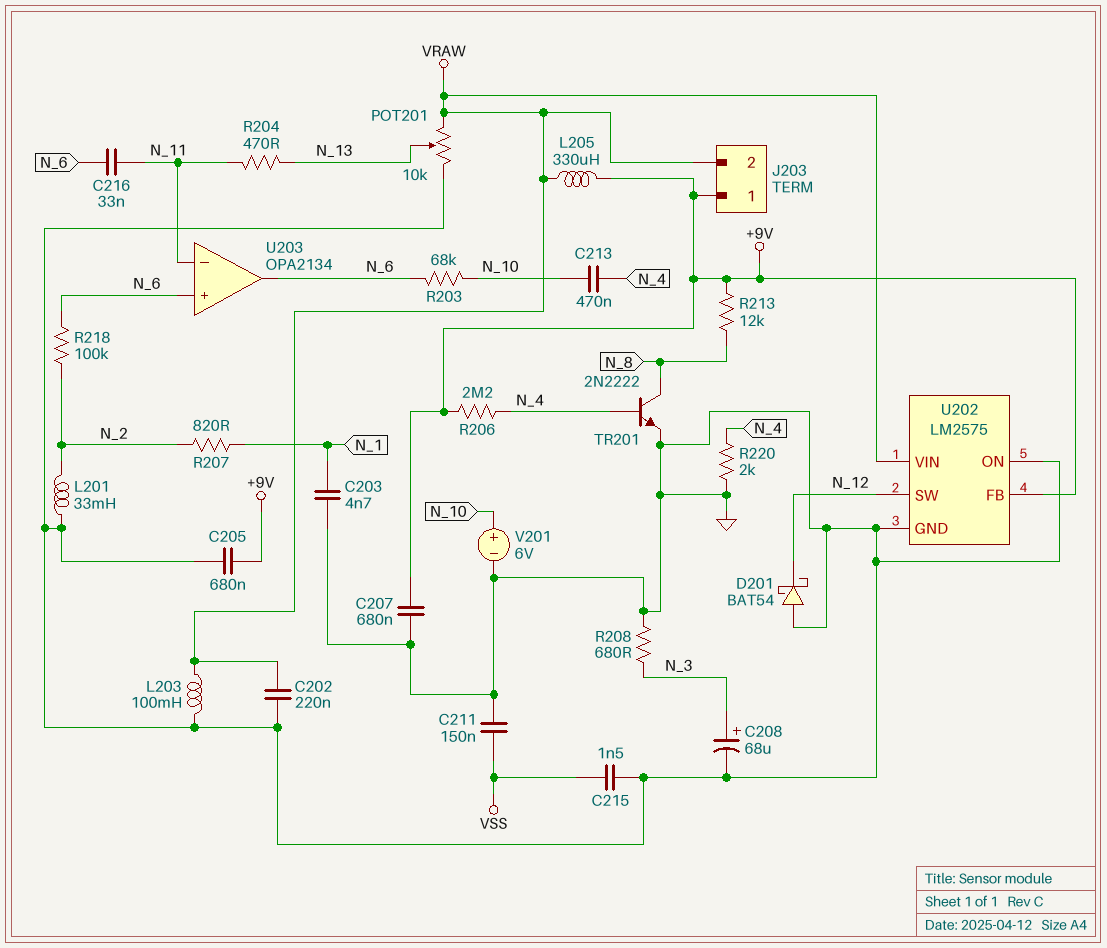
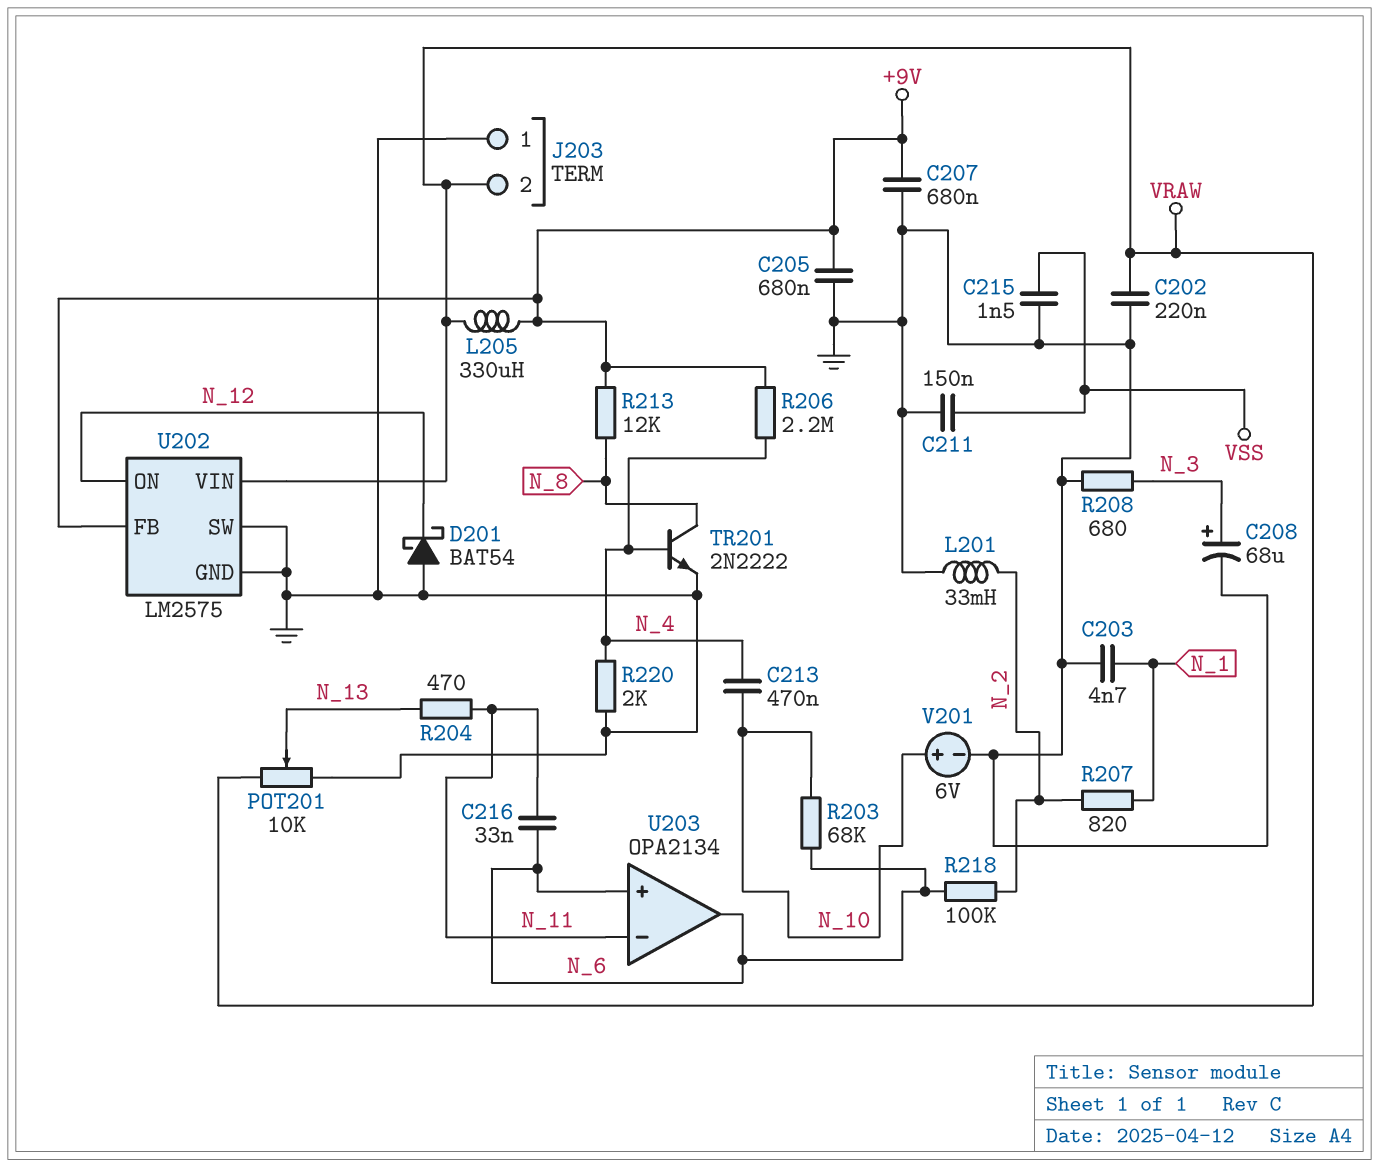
J203 pin 1: +9V -> GND
L203: 100mH (GND, VRAW) -> none
U202 pin ON: GND -> N_12
U202 pin SW: N_12 -> GND

